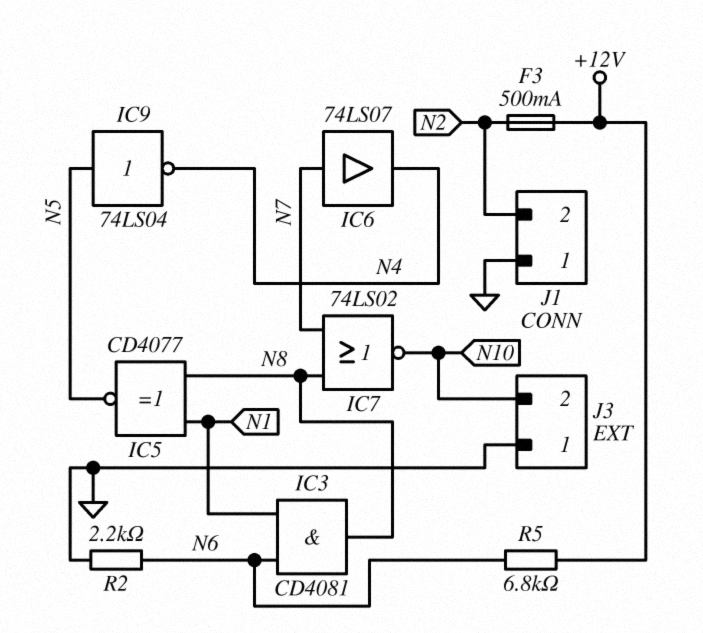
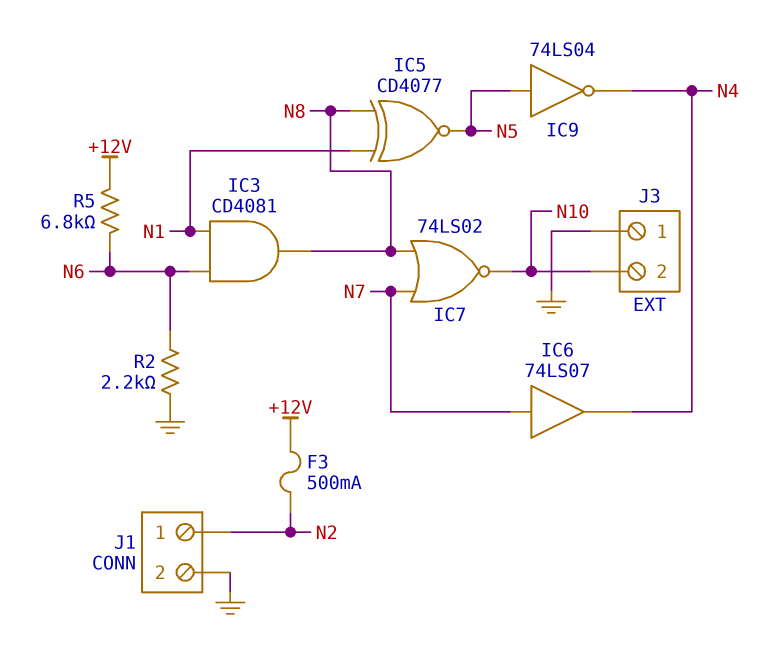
J1 pin 1: GND -> N2
J1 pin 2: N2 -> GND

